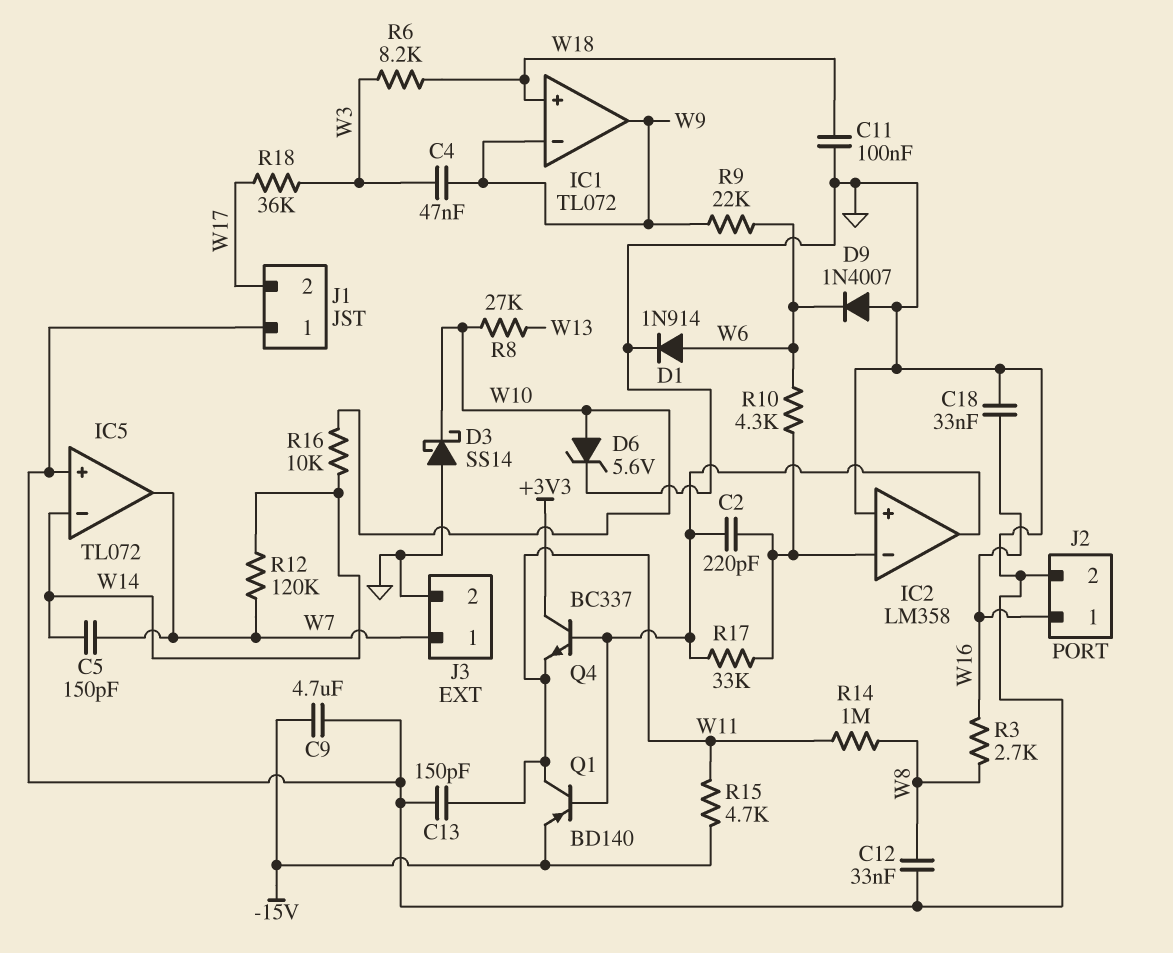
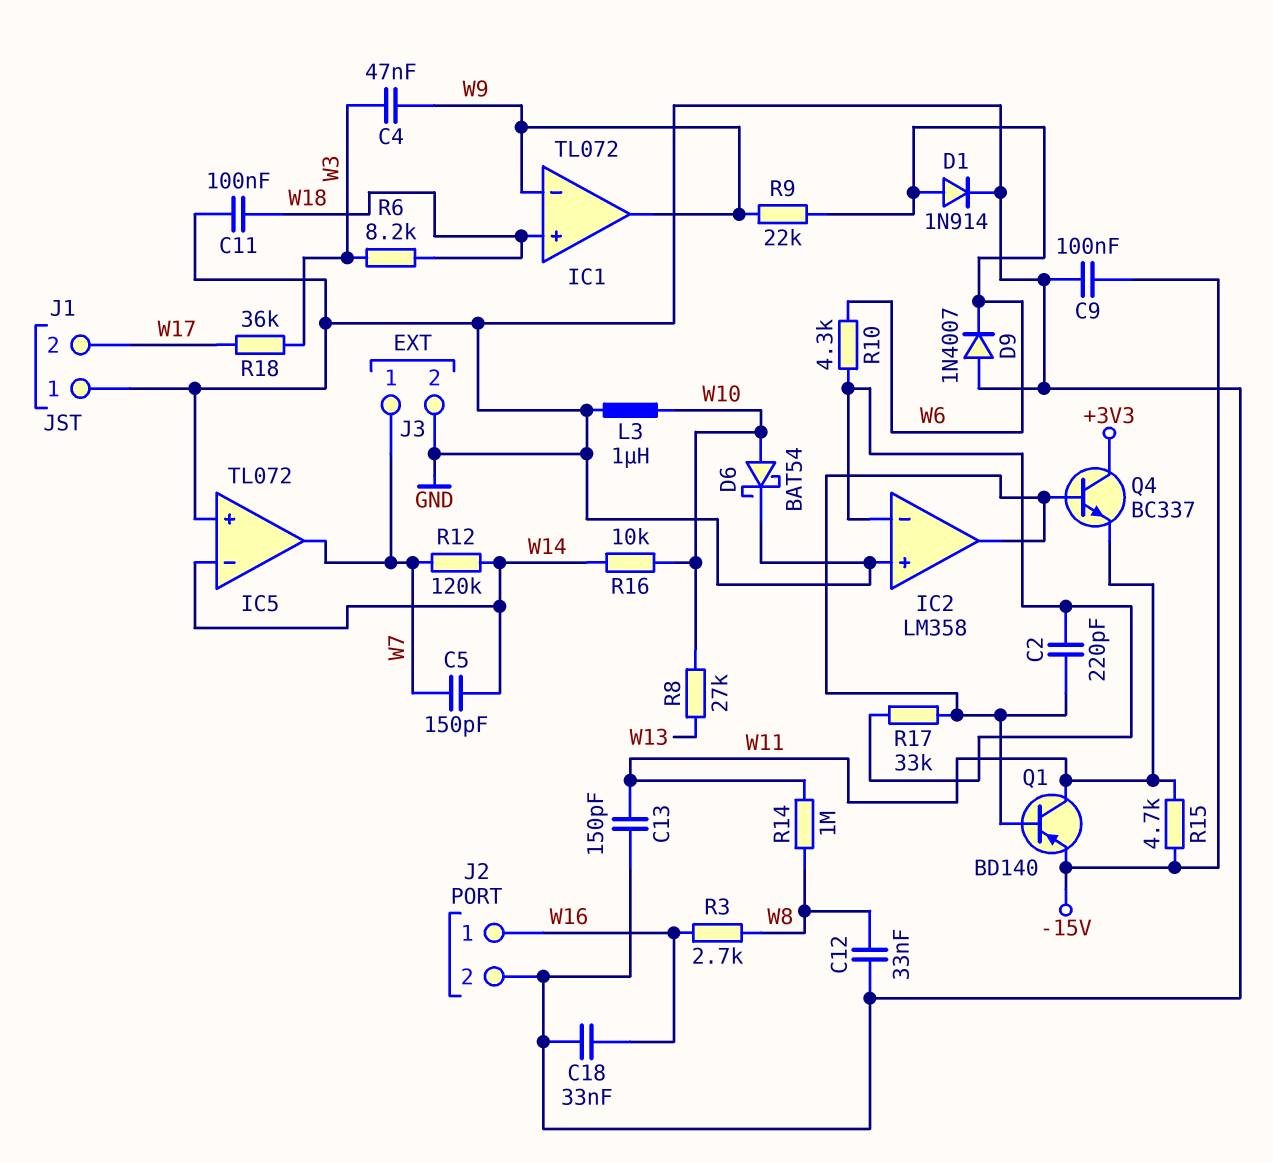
C9: 4.7uF (-15V, GND) -> 100nF (-15V, GND)
D3: schottky SS14 (A GND, K W10) -> none
D6: zener 5.6V (A W10, K GND) -> schottky BAT54 (A W10, K GND)
L3: none -> 1uH (GND, W10)

